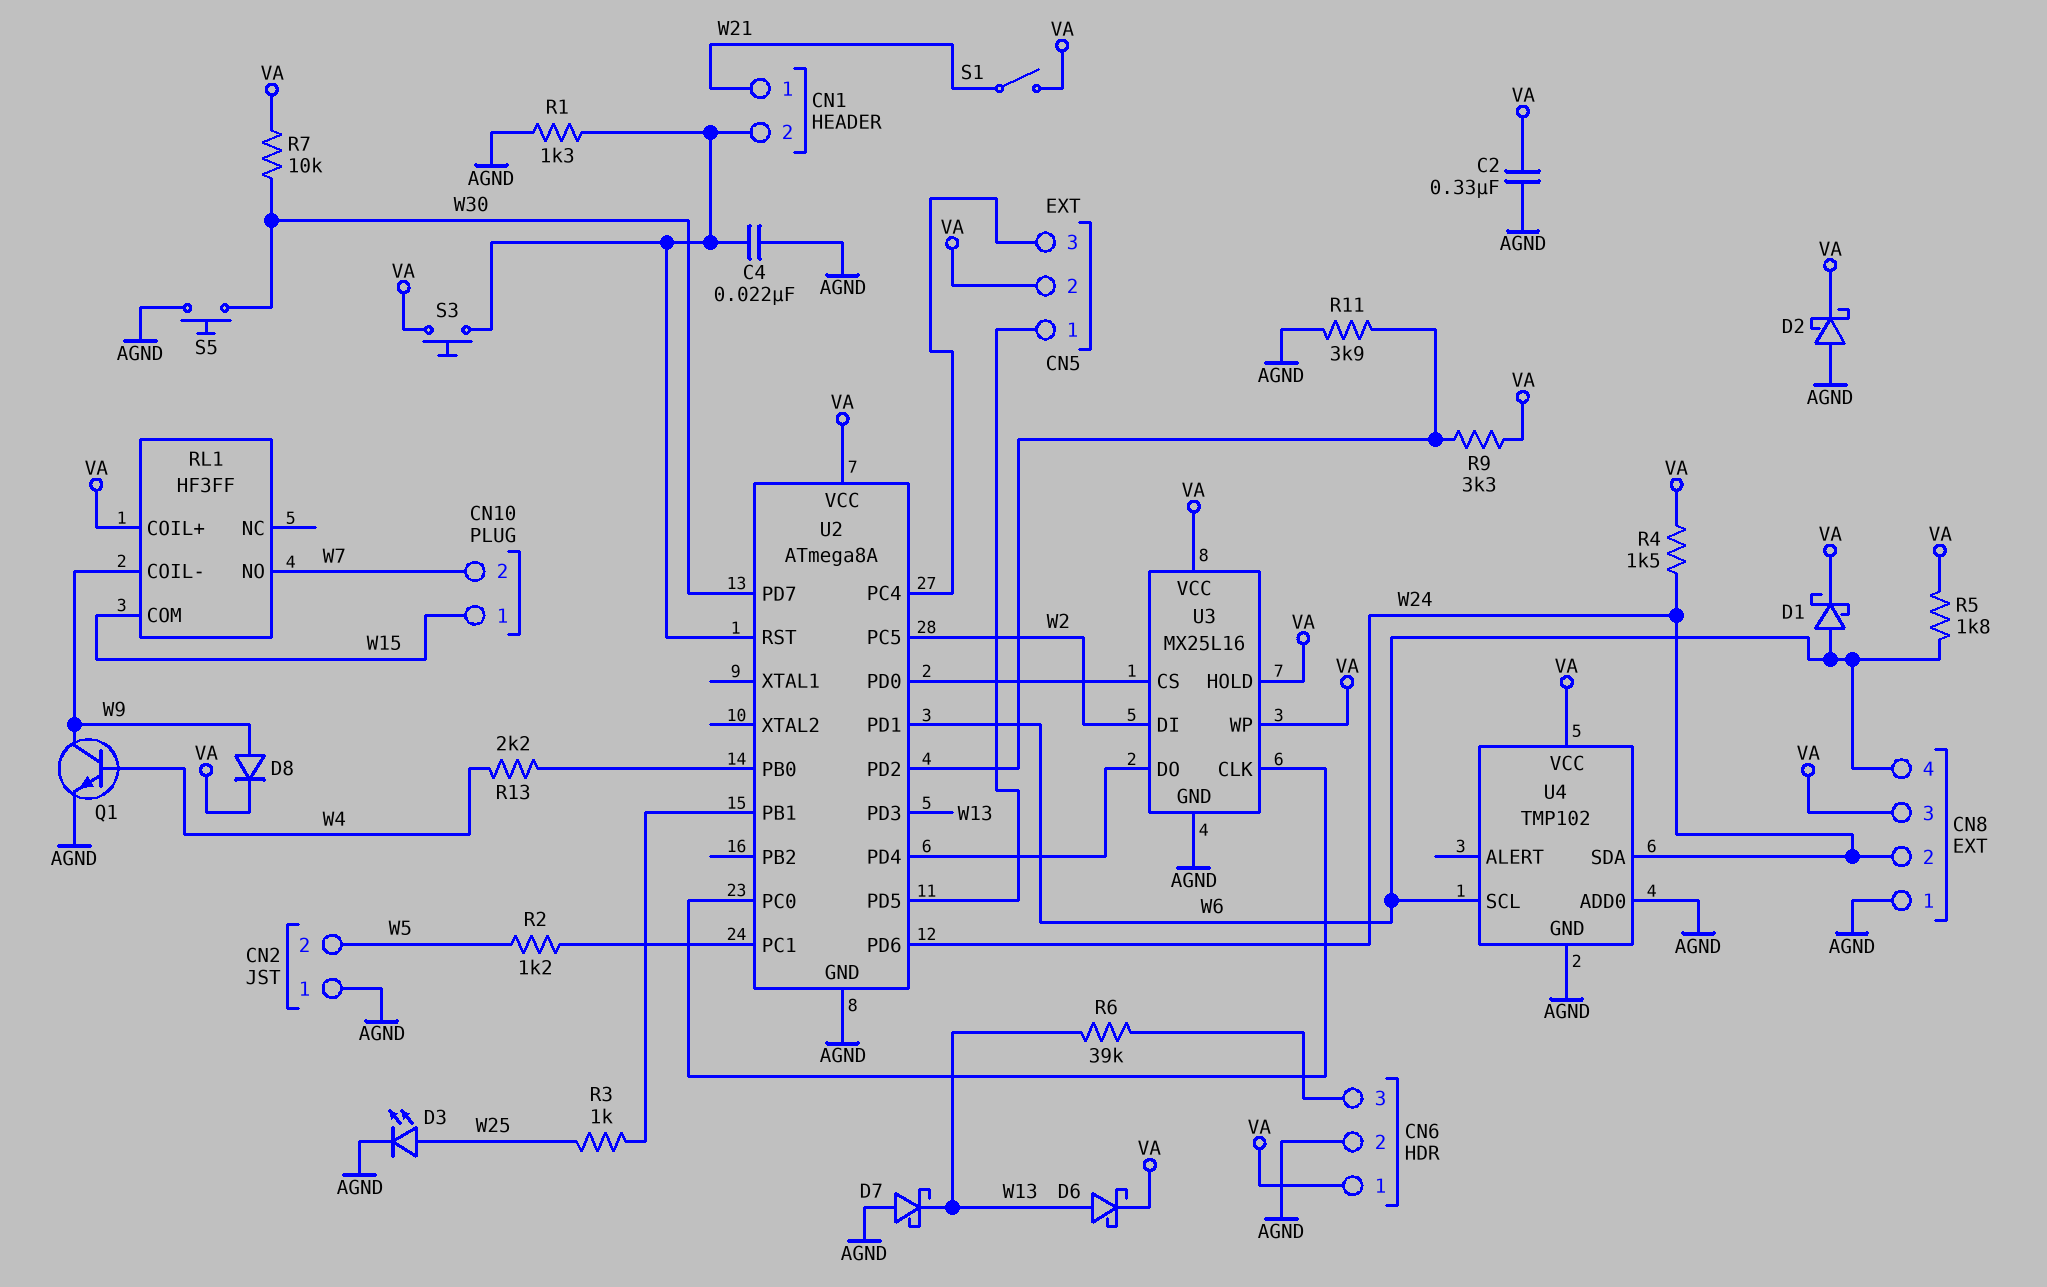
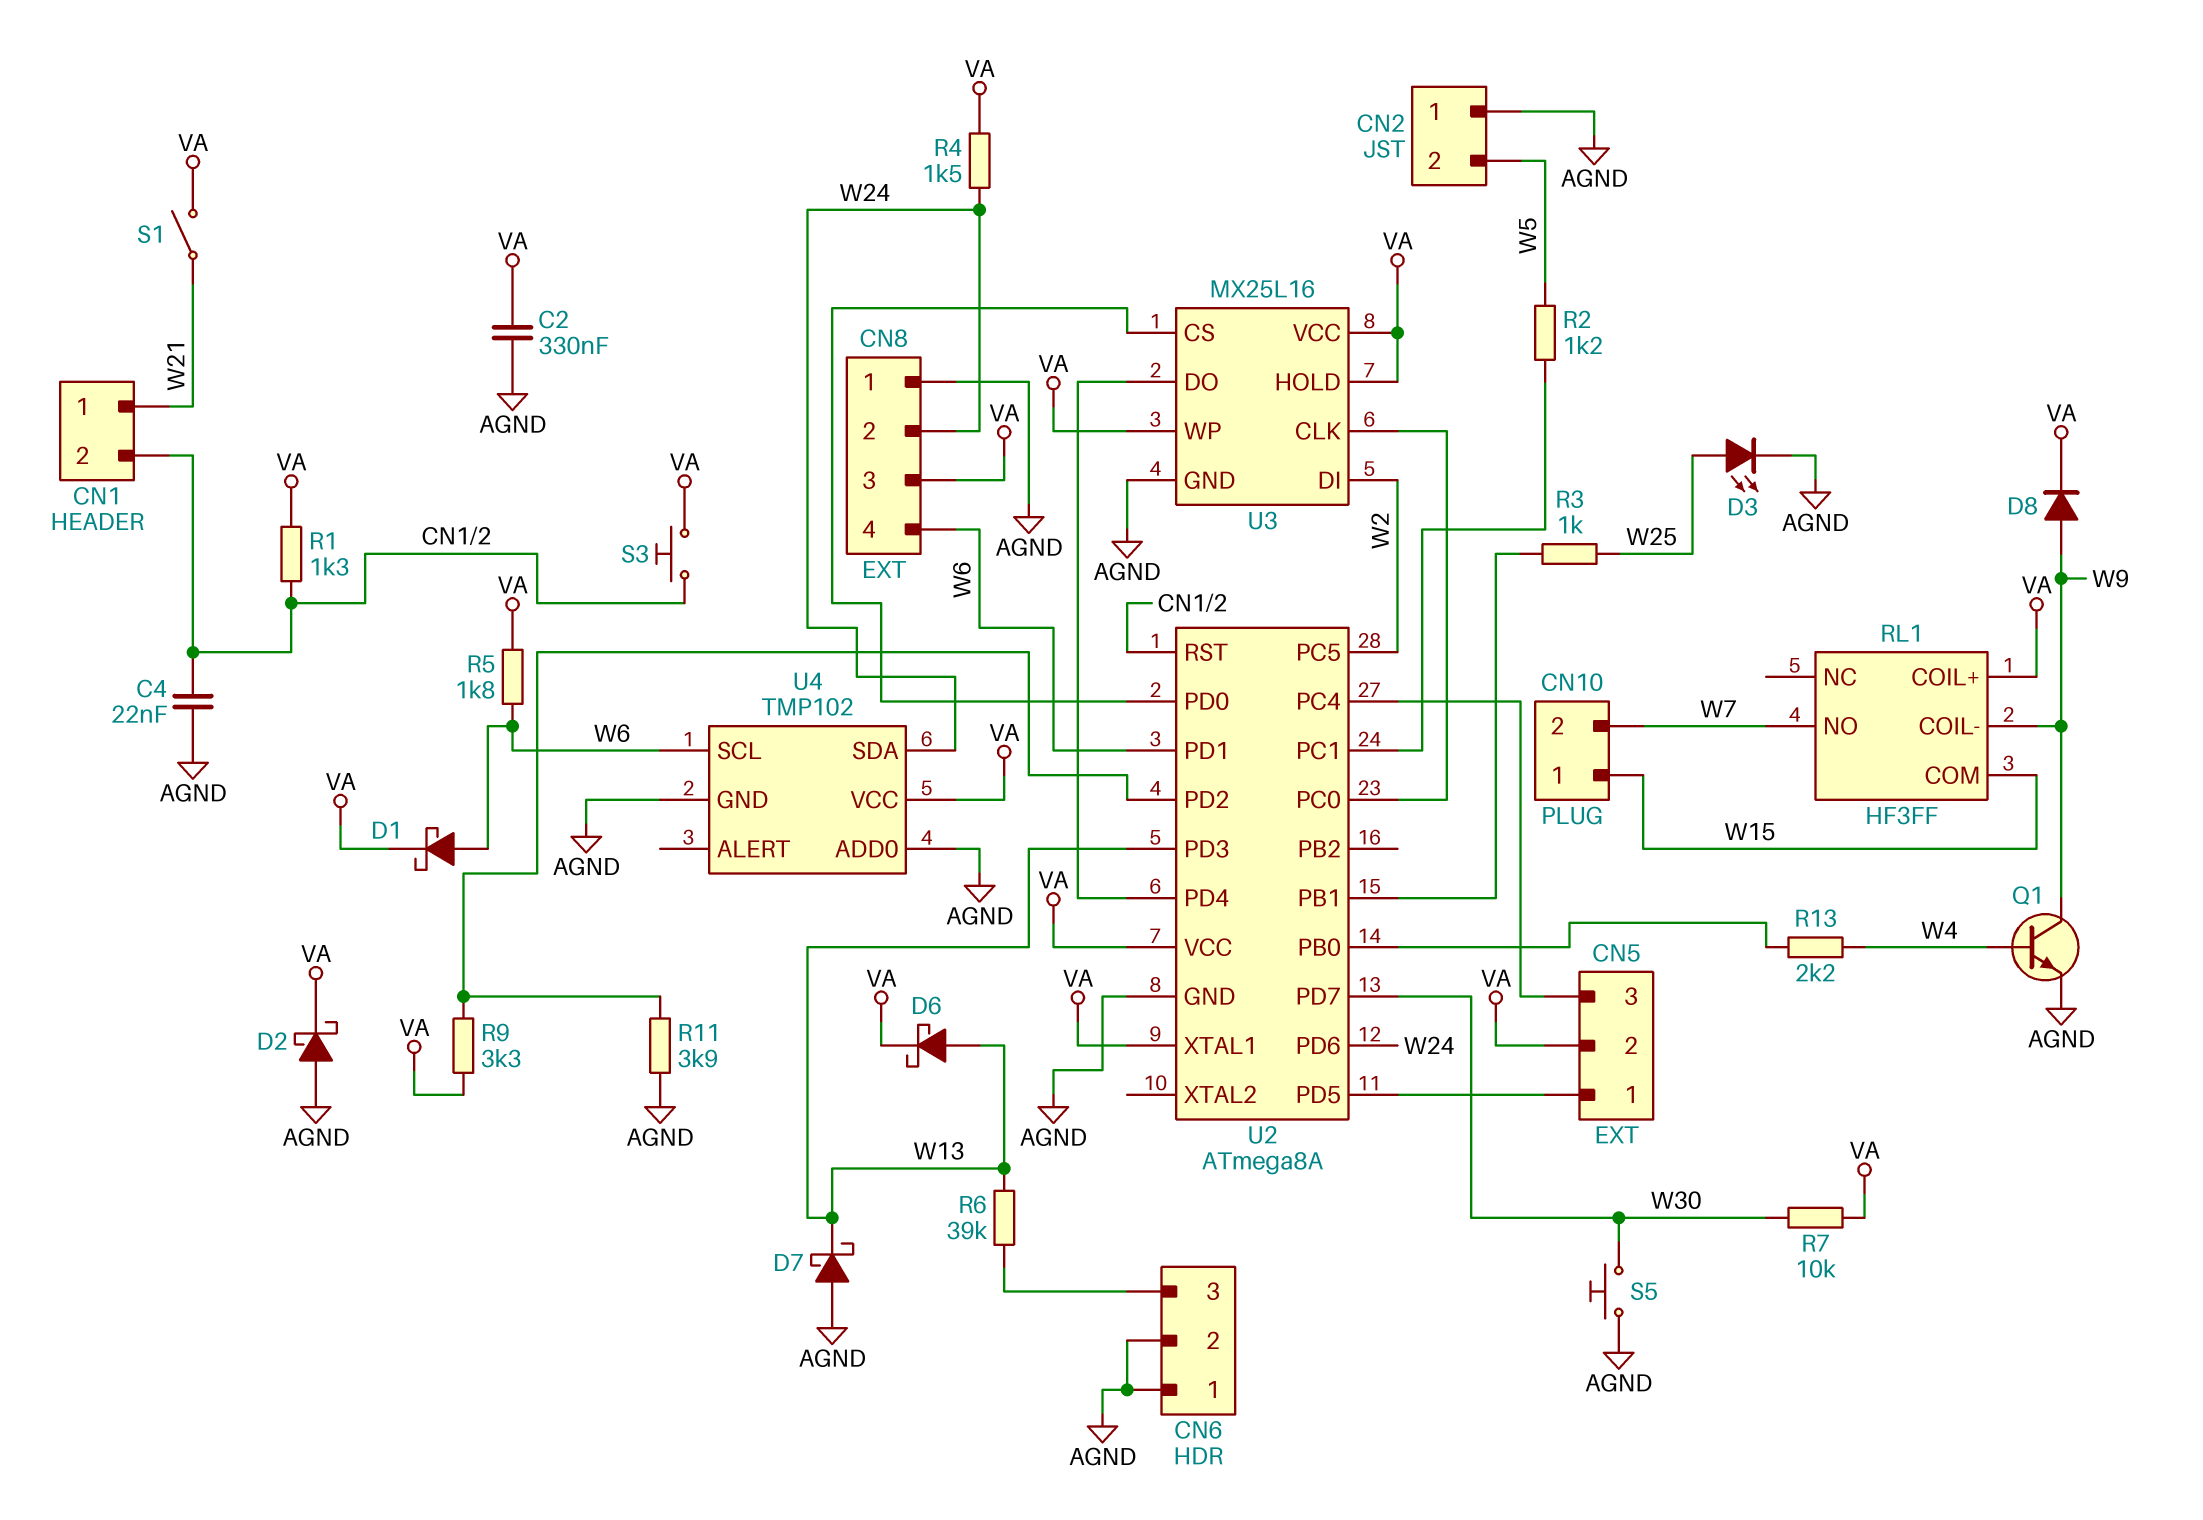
CN6 pin 1: VA -> AGND
R1: 1.3k (AGND, CN1/2) -> 1.3k (CN1/2, VA)
U2 pin XTAL1: none -> VA

